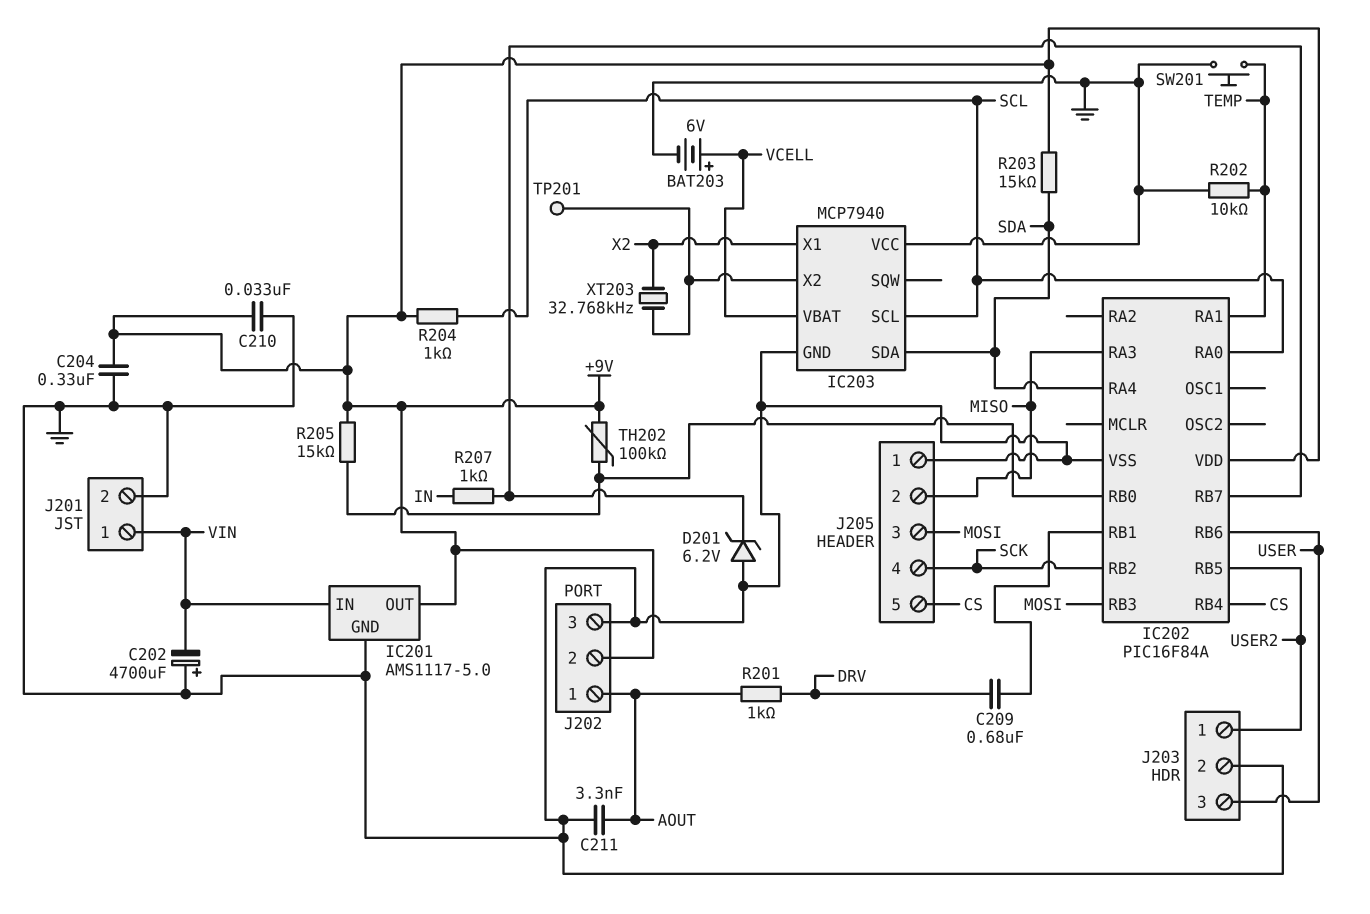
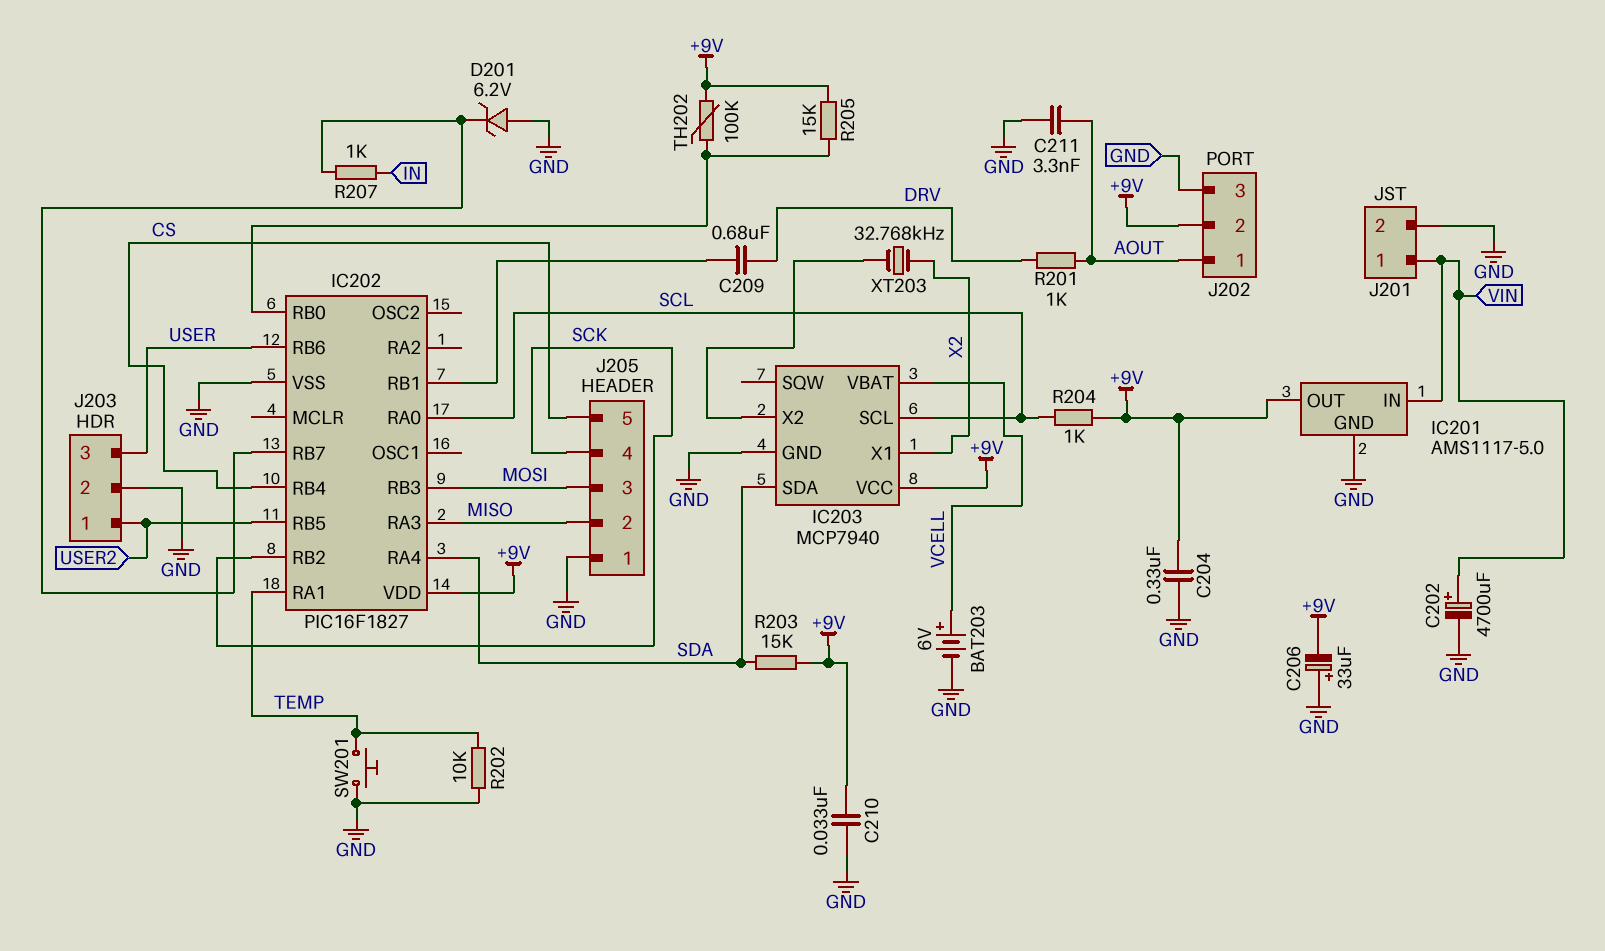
C202: 4700uF (plus GND, minus VIN) -> 4700uF (plus VIN, minus GND)
C206: none -> 33uF (plus GND, minus +9V)
IC202: PIC16F84A -> PIC16F1827
IC203 pin VCC: GND -> +9V
TP201: test point (IC203/X2) -> none

